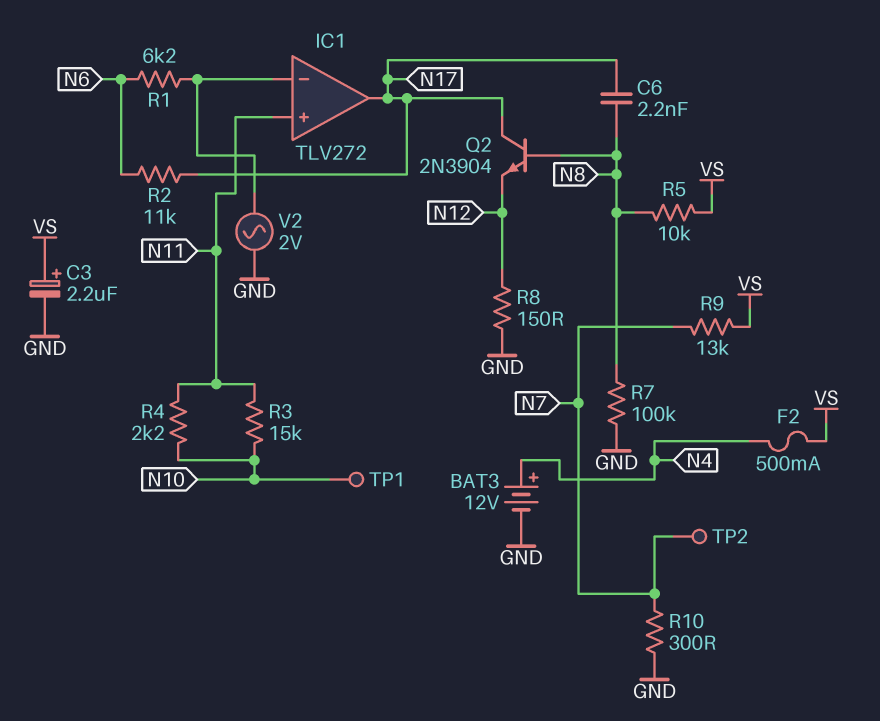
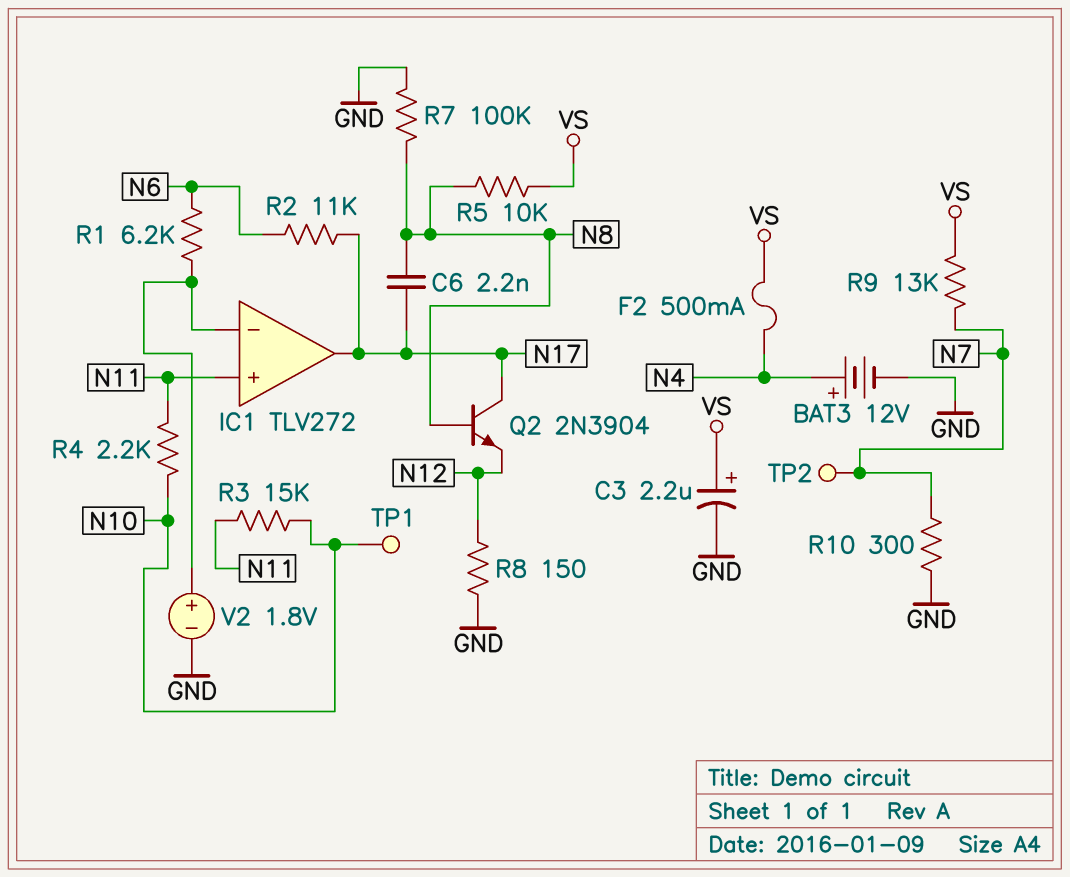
V2: AC 2V (GND, IC1/in-) -> 1.8V (plus IC1/in-, minus GND)

